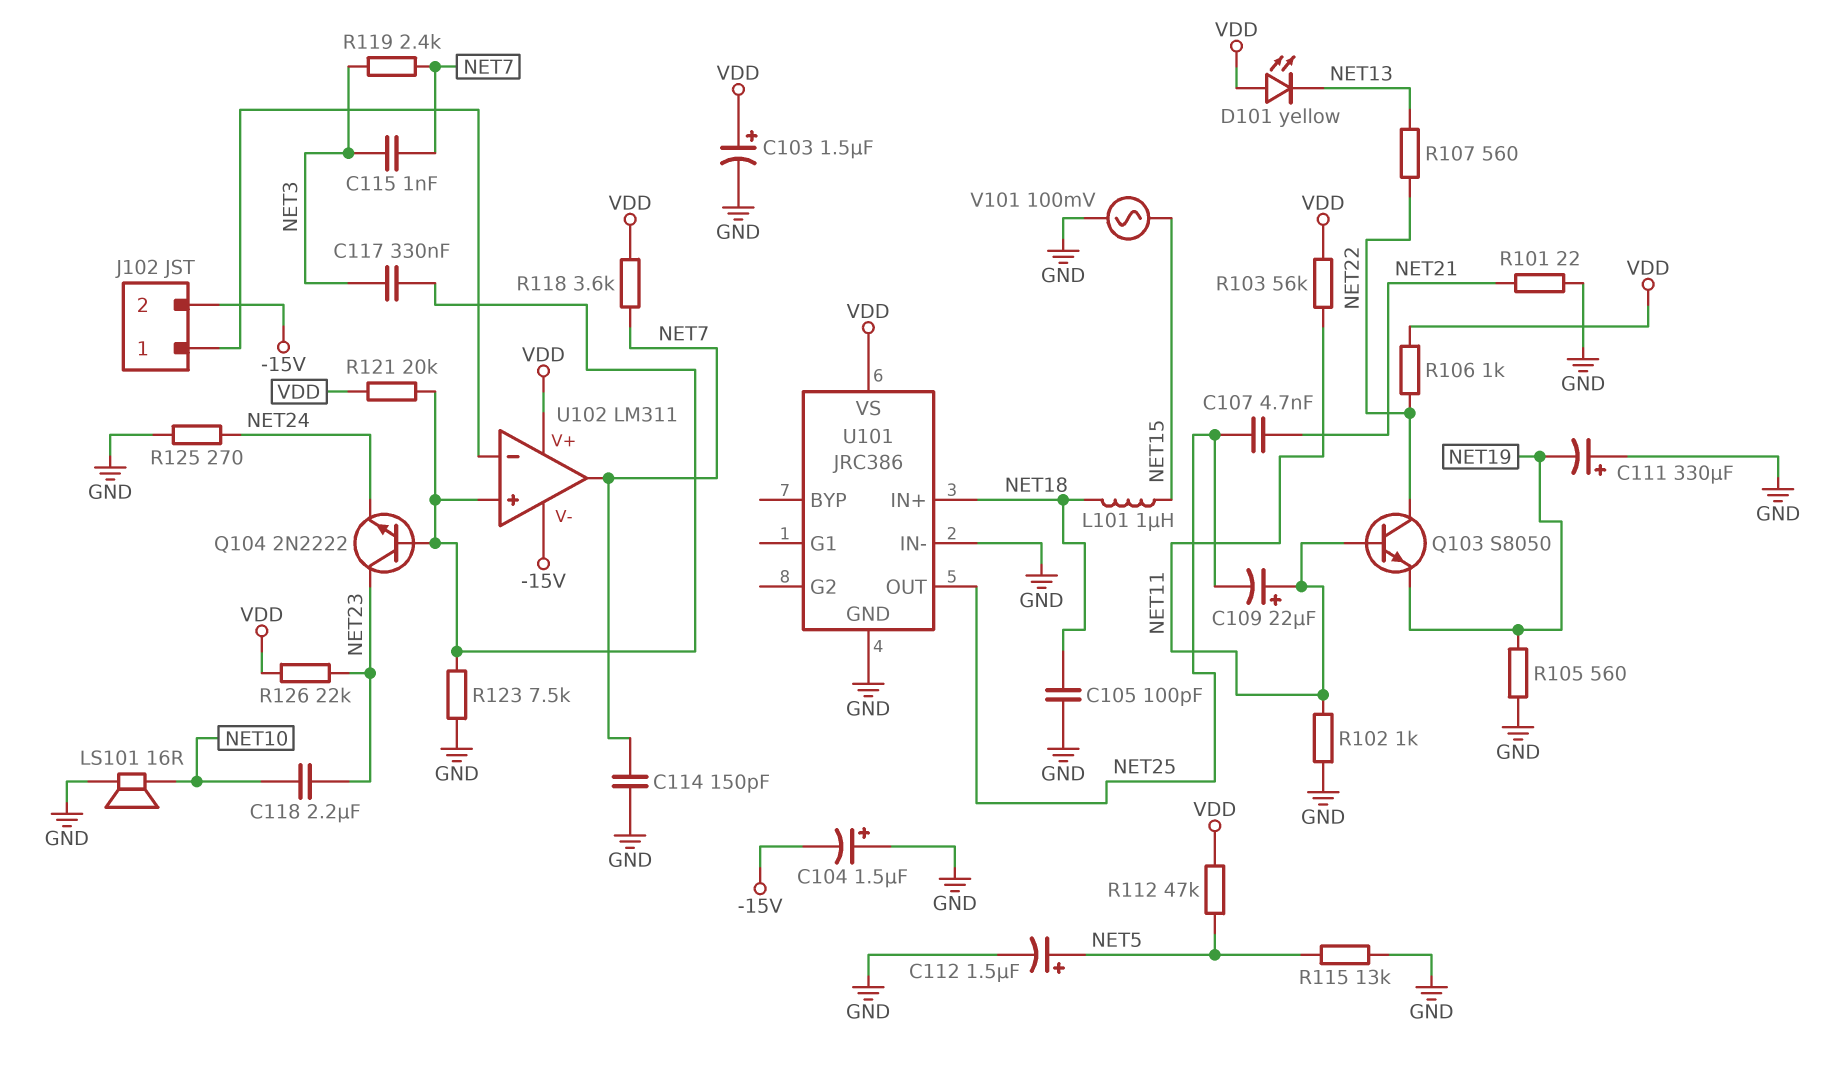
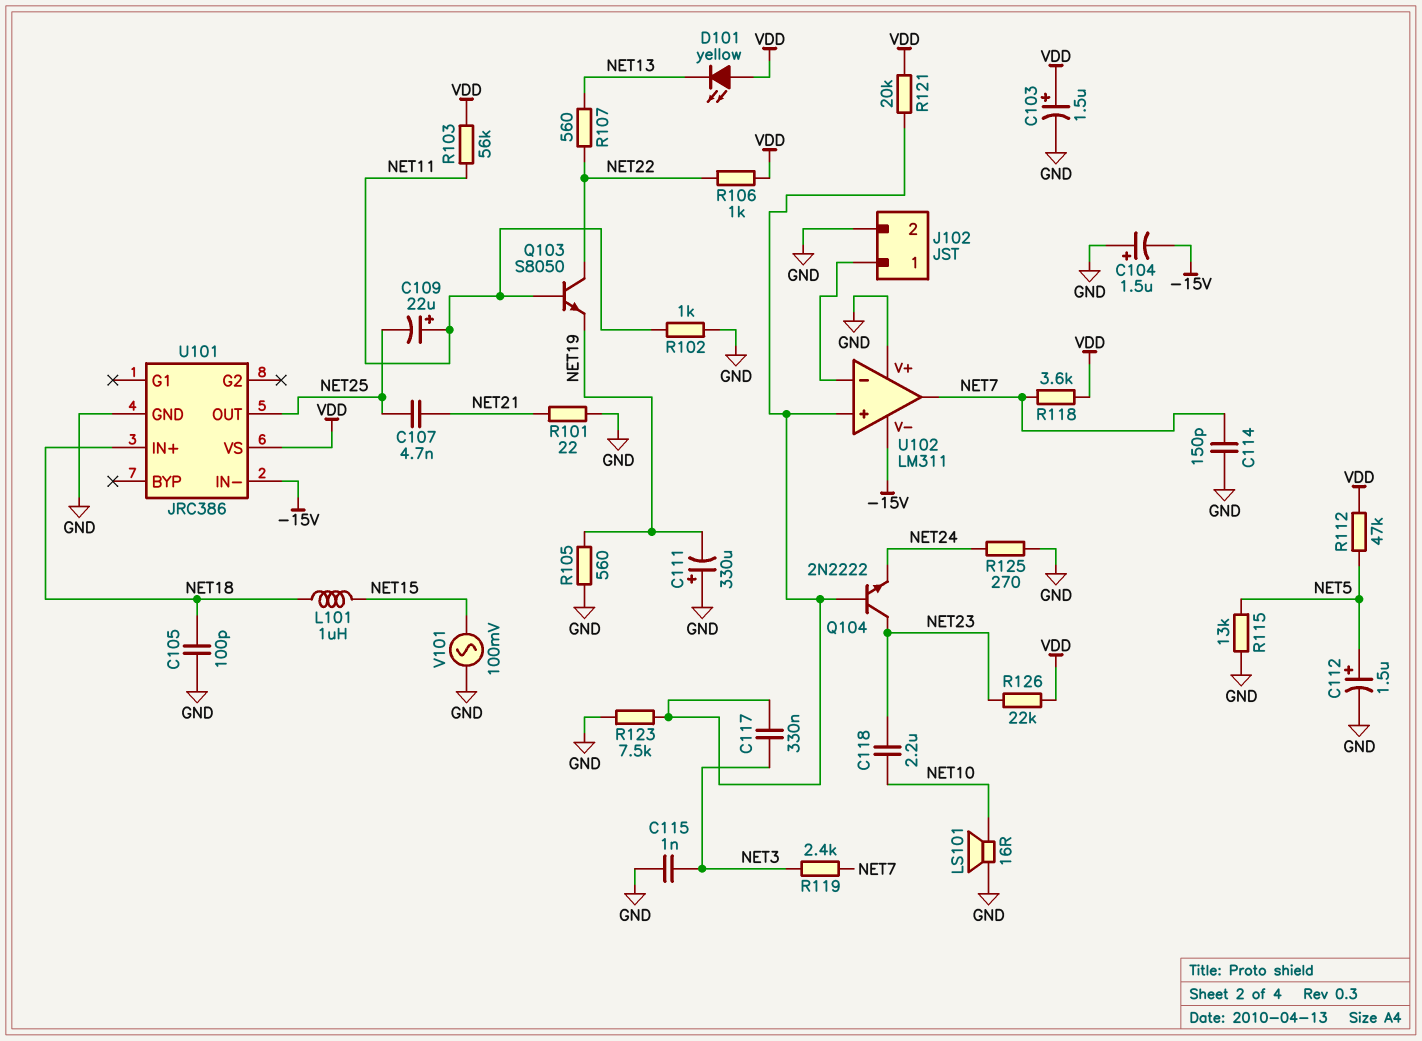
C115: 1nF (NET3, NET7) -> 1nF (GND, NET3)
J102 pin 2: -15V -> GND
U101 pin IN-: GND -> -15V
U102 pin V+: VDD -> GND

